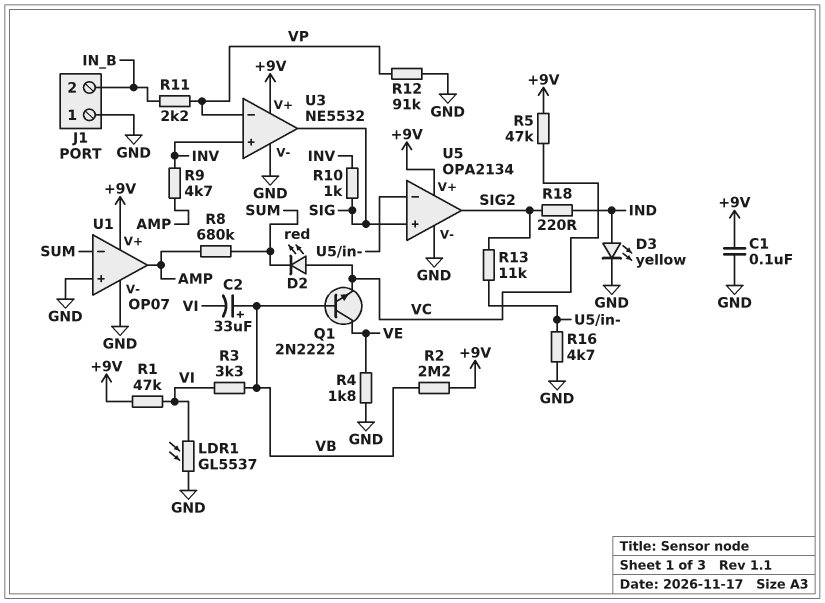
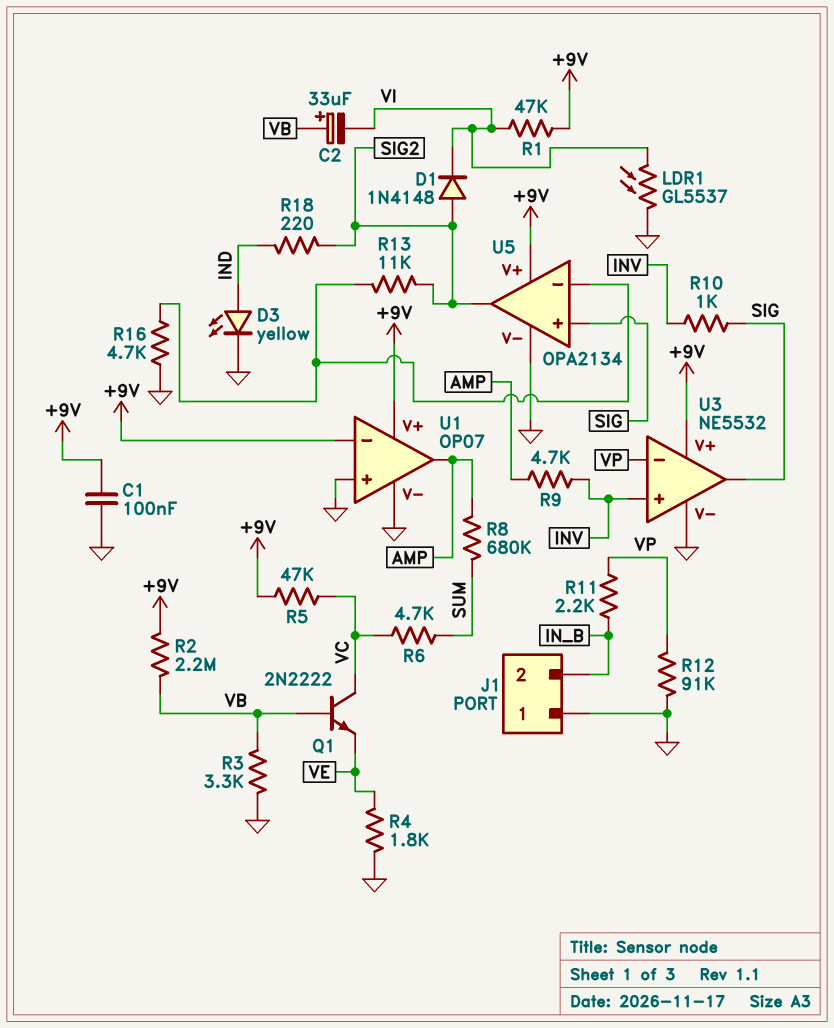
D1: none -> diode 1N4148 (A SIG2, K VI)
D2: LED red (A VC, K SUM) -> none
Q1: NPN 2N2222 (B VB, C VE, E VC) -> NPN 2N2222 (B VB, C VC, E VE)
R3: 3.3k (VB, VI) -> 3.3k (GND, VB)
R6: none -> 4.7k (SUM, VC)
U1 pin in-: SUM -> +9V

